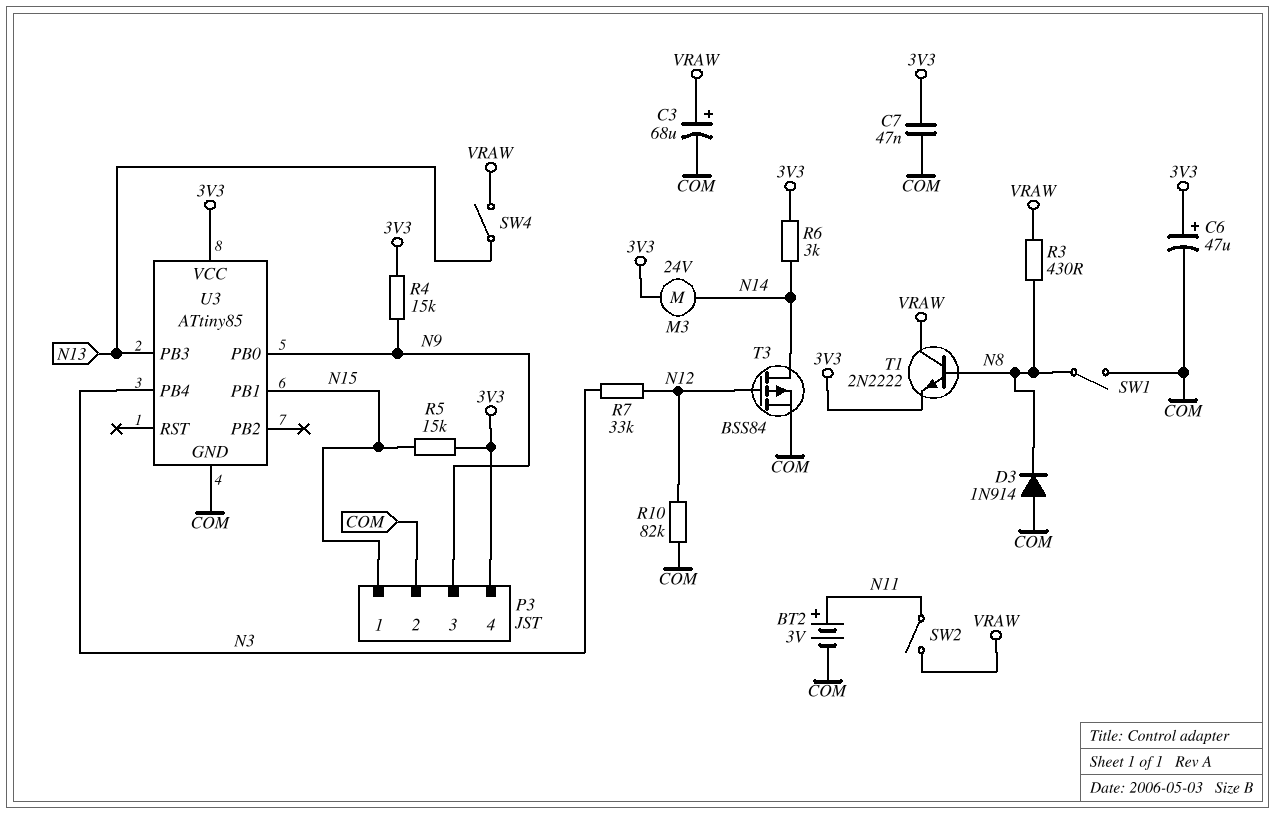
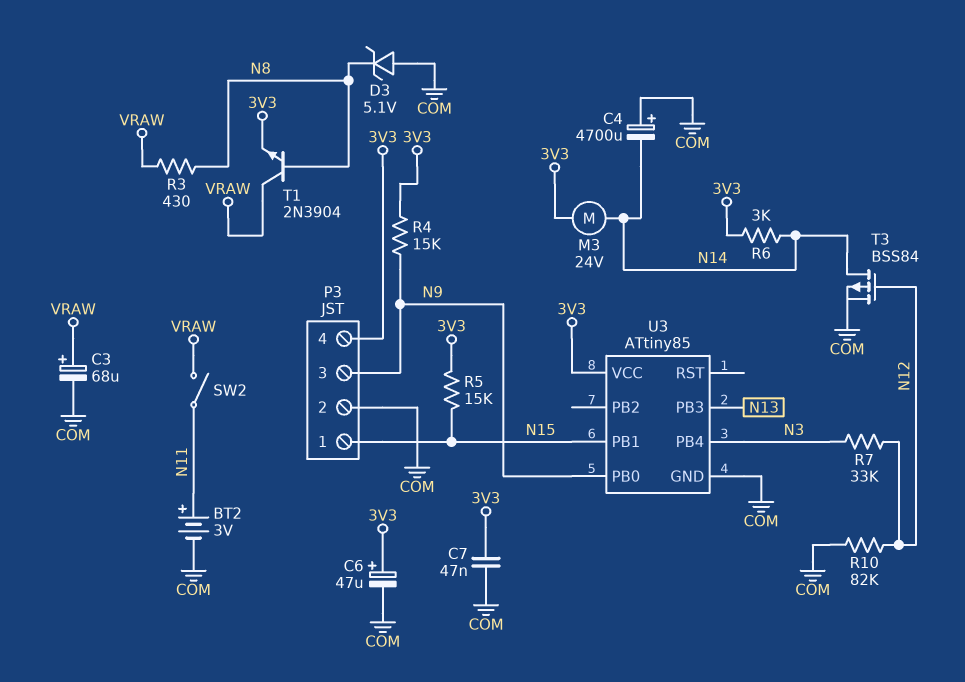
C4: none -> 4700uF (plus COM, minus N14)
D3: diode 1N914 (A COM, K N8) -> zener 5.1V (A COM, K N8)
SW1: switch (COM, N8) -> none
SW4: switch (N13, VRAW) -> none
T1: NPN 2N2222 (B N8, C VRAW, E 3V3) -> NPN 2N3904 (B N8, C VRAW, E 3V3)

